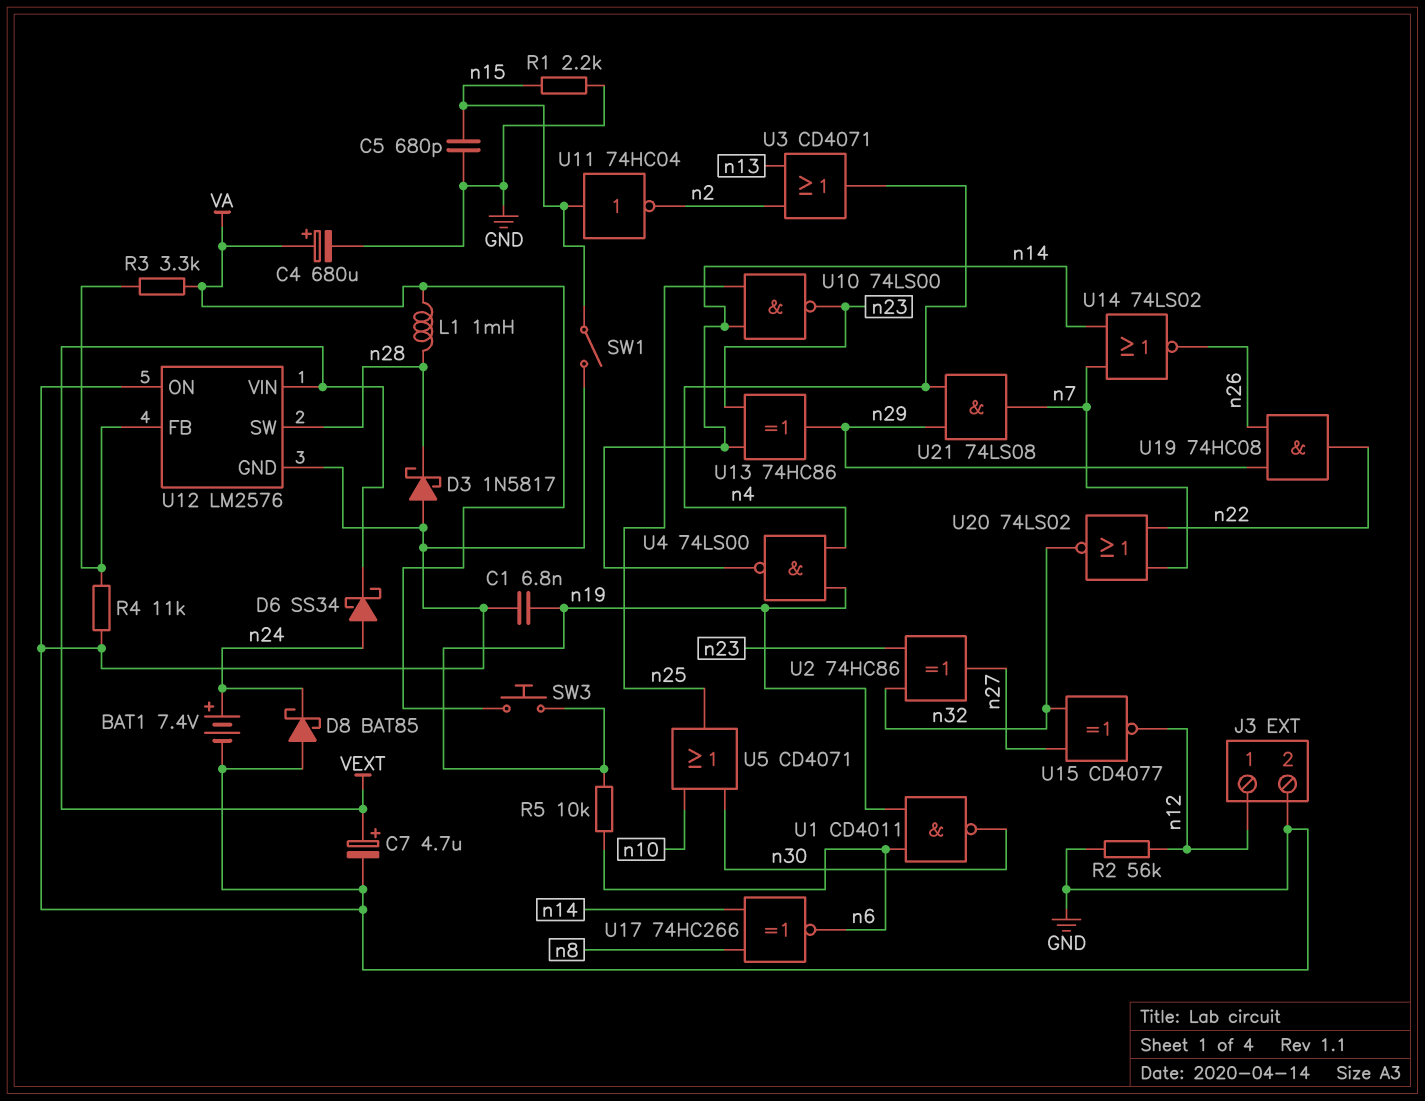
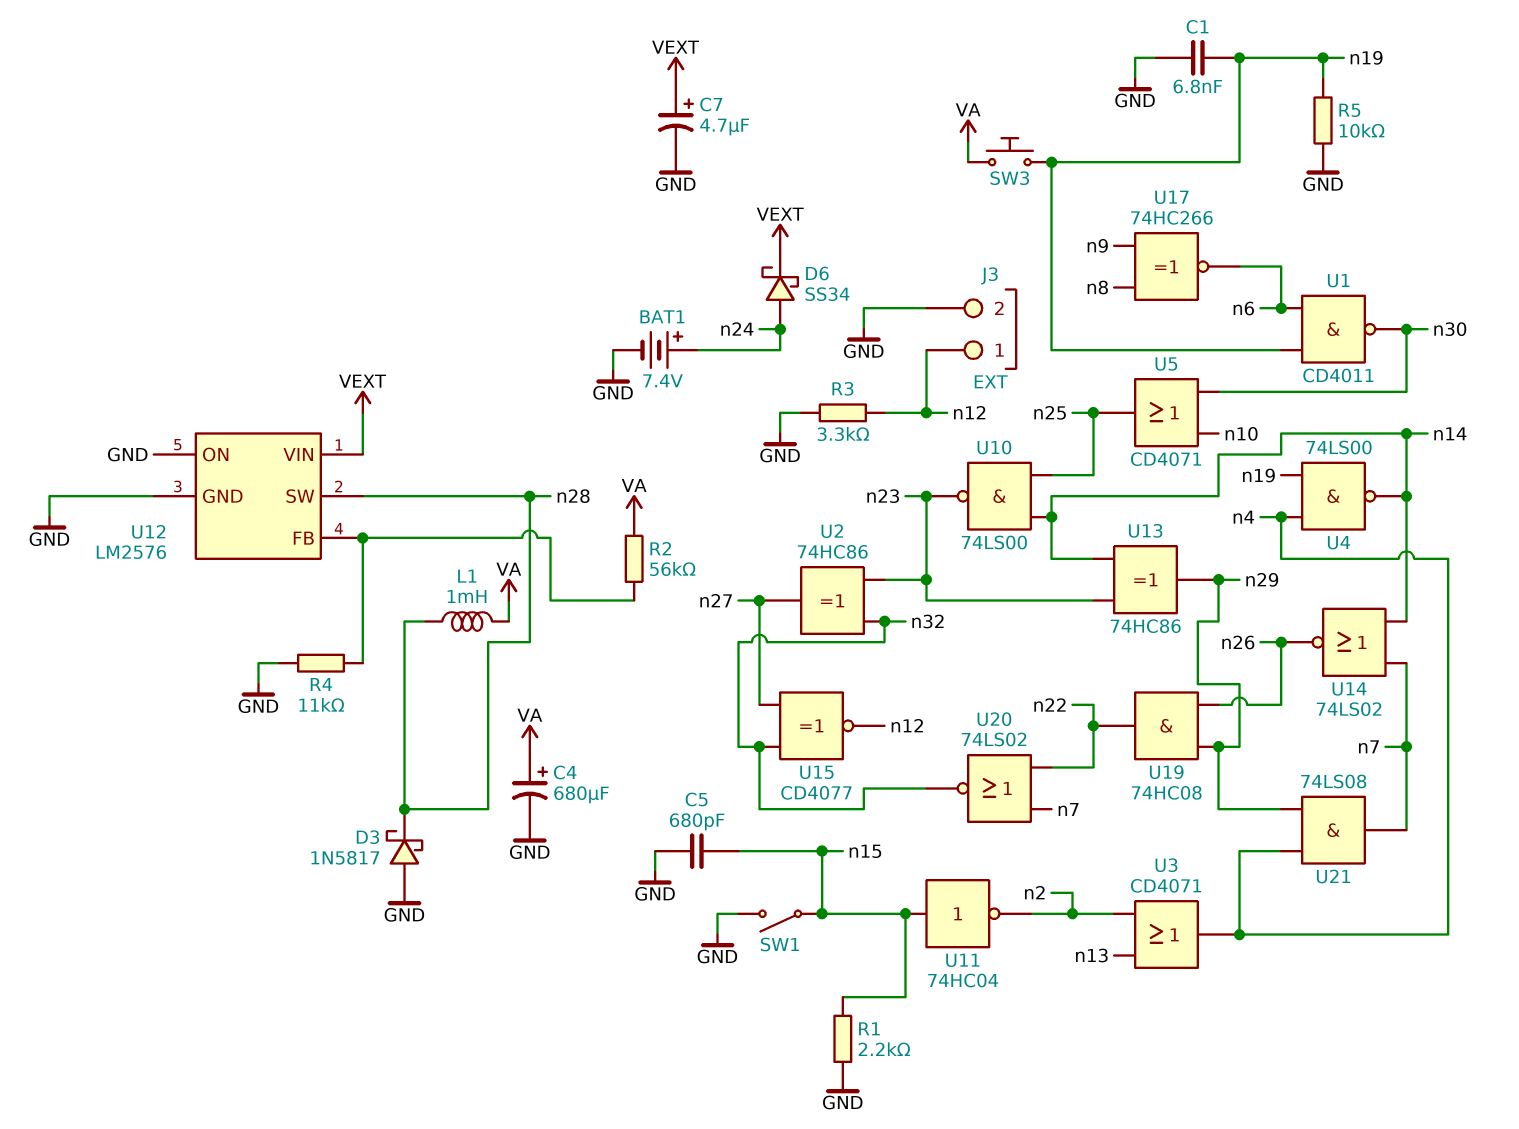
D8: schottky BAT85 (A GND, K n24) -> none
R2: 56k (GND, n12) -> 56k (U12/FB, VA)
R3: 3.3k (U12/FB, VA) -> 3.3k (GND, n12)
R5: 10k (n6, n19) -> 10k (GND, n19)
U17: XNOR 74HC266 (in n8, in n14, out n6) -> XNOR 74HC266 (in n8, in n9, out n6)

